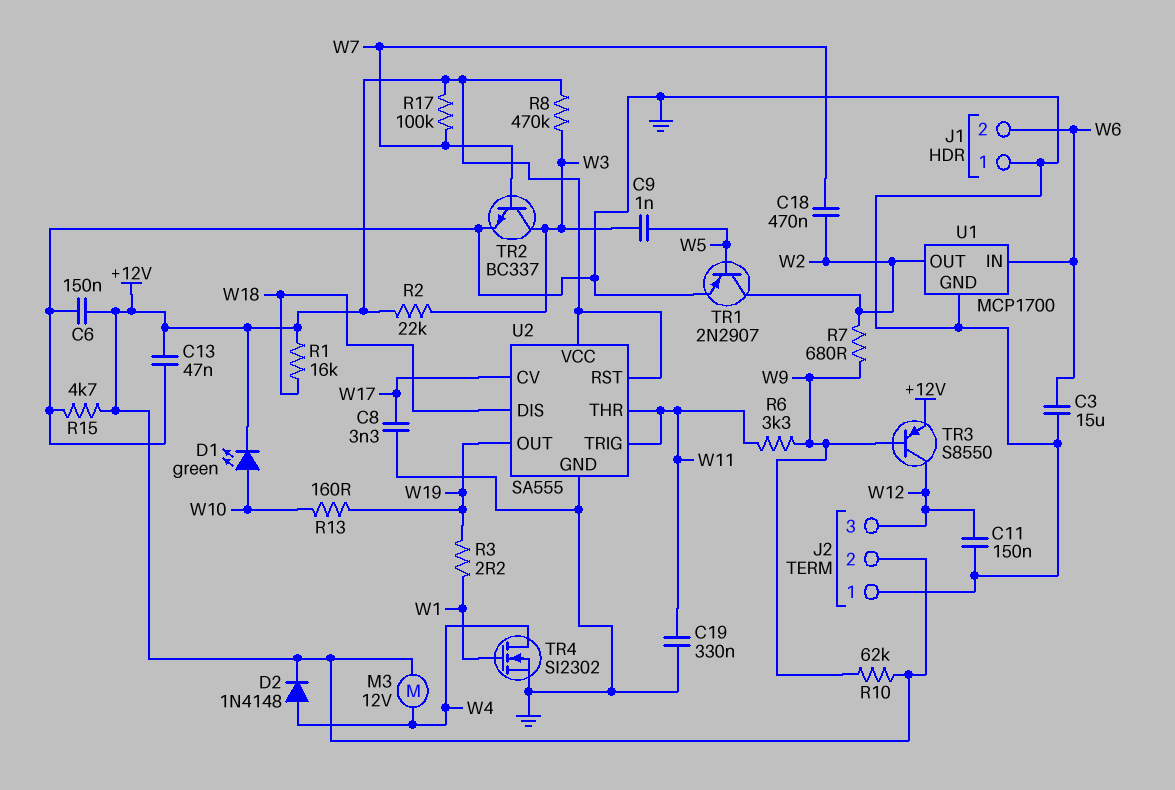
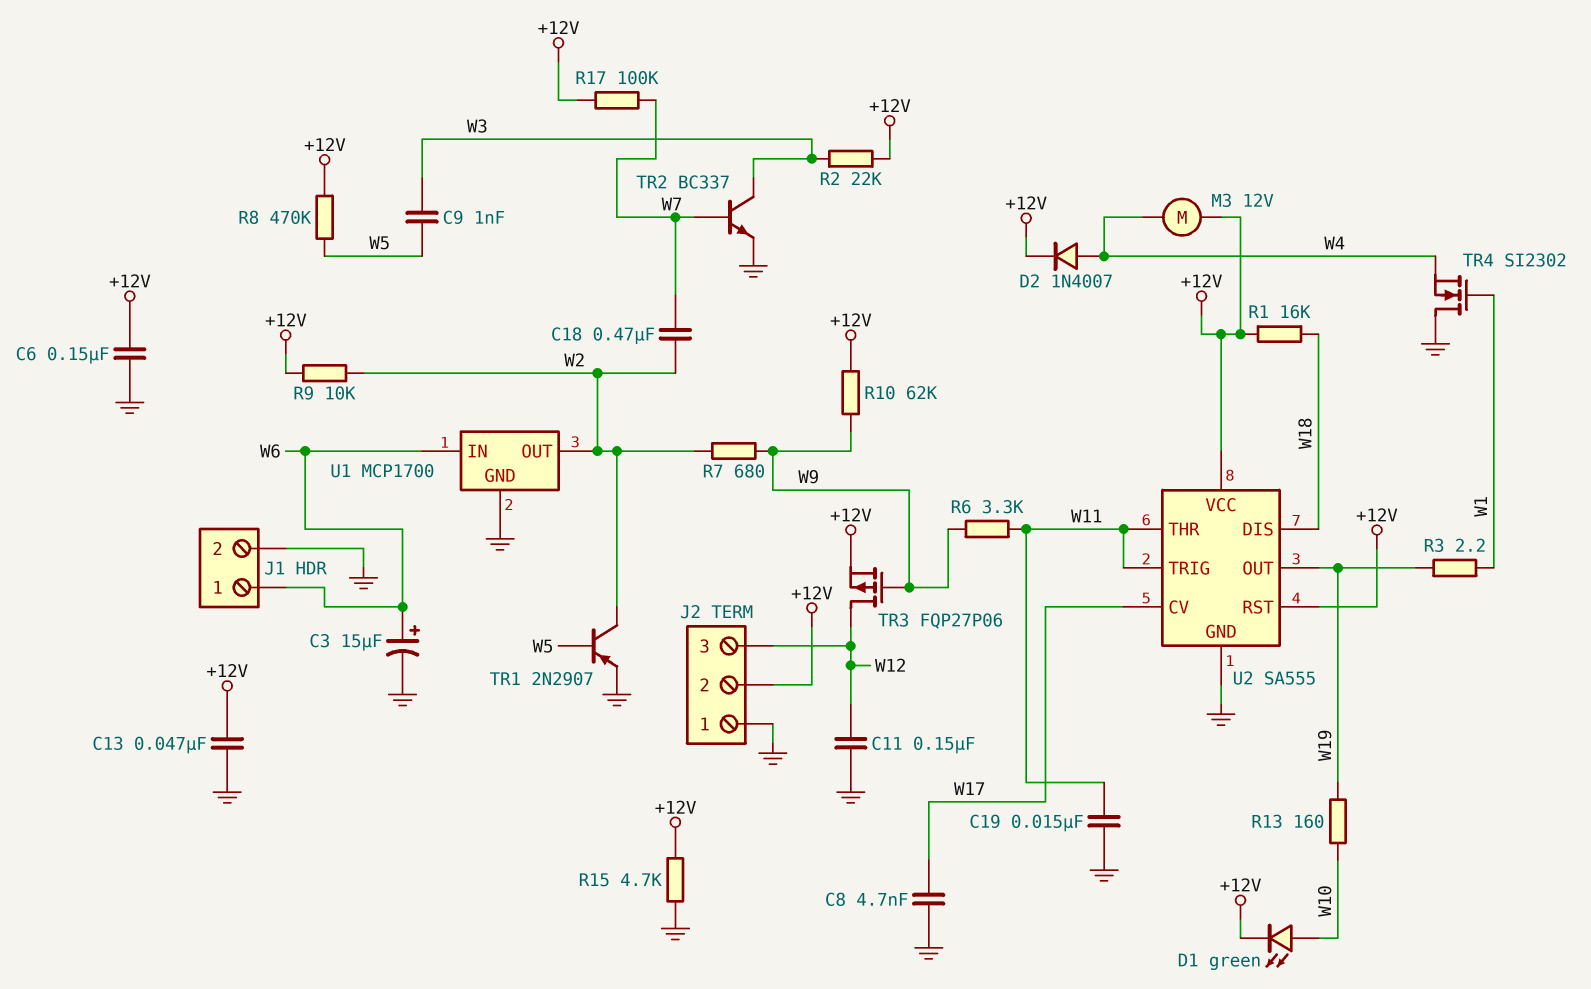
C3: 15uF (GND, W6) -> 15uF (plus W6, minus GND)
C8: 3.3nF (GND, W17) -> 4.7nF (GND, W17)
C19: 330nF (GND, W11) -> 15nF (GND, W11)
D2: diode 1N4148 (A W4, K +12V) -> diode 1N4007 (A W4, K +12V)
J1 pin 1: GND -> W6
J1 pin 2: W6 -> GND
R8: 470k (+12V, W3) -> 470k (+12V, W5)
R9: none -> 10k (+12V, W2)
TR3: PNP S8550 (B W9, C W12, E +12V) -> PMOS FQP27P06 (G W9, D W12, S +12V)
TR4: NMOS SI2302 (G W1, D W4, S GND) -> NMOS SI2302 (G W1, D GND, S W4)

